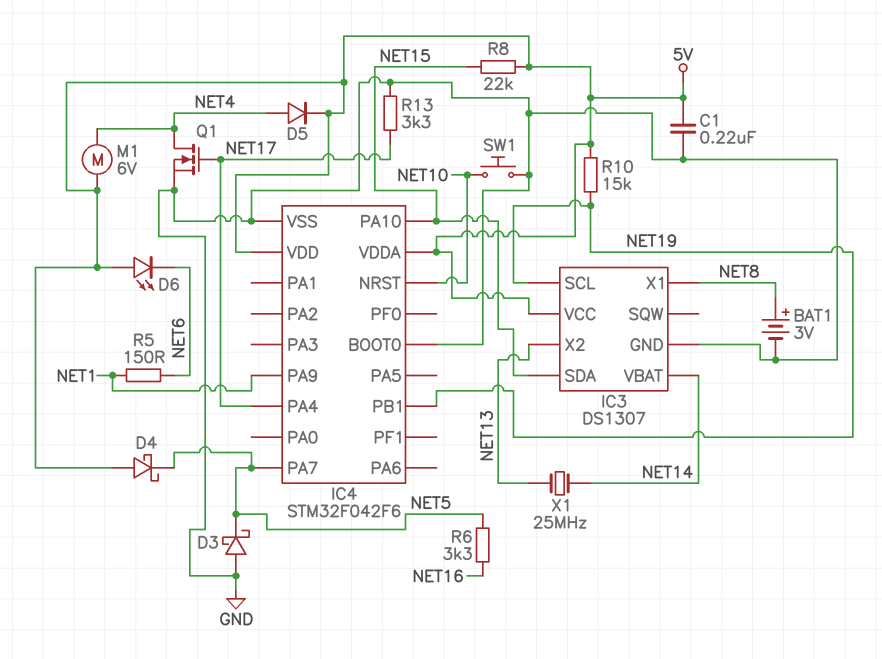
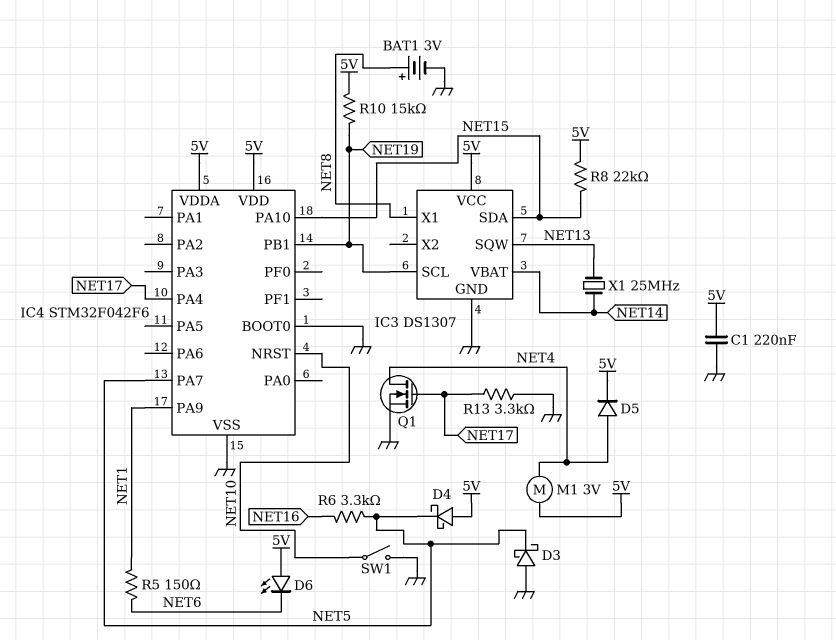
IC3 pin SQW: none -> NET13
IC3 pin X2: NET13 -> none
M1: motor 6V (5V, NET4) -> motor 3V (5V, NET4)
SW1: button (GND, NET10) -> switch (GND, NET10)

